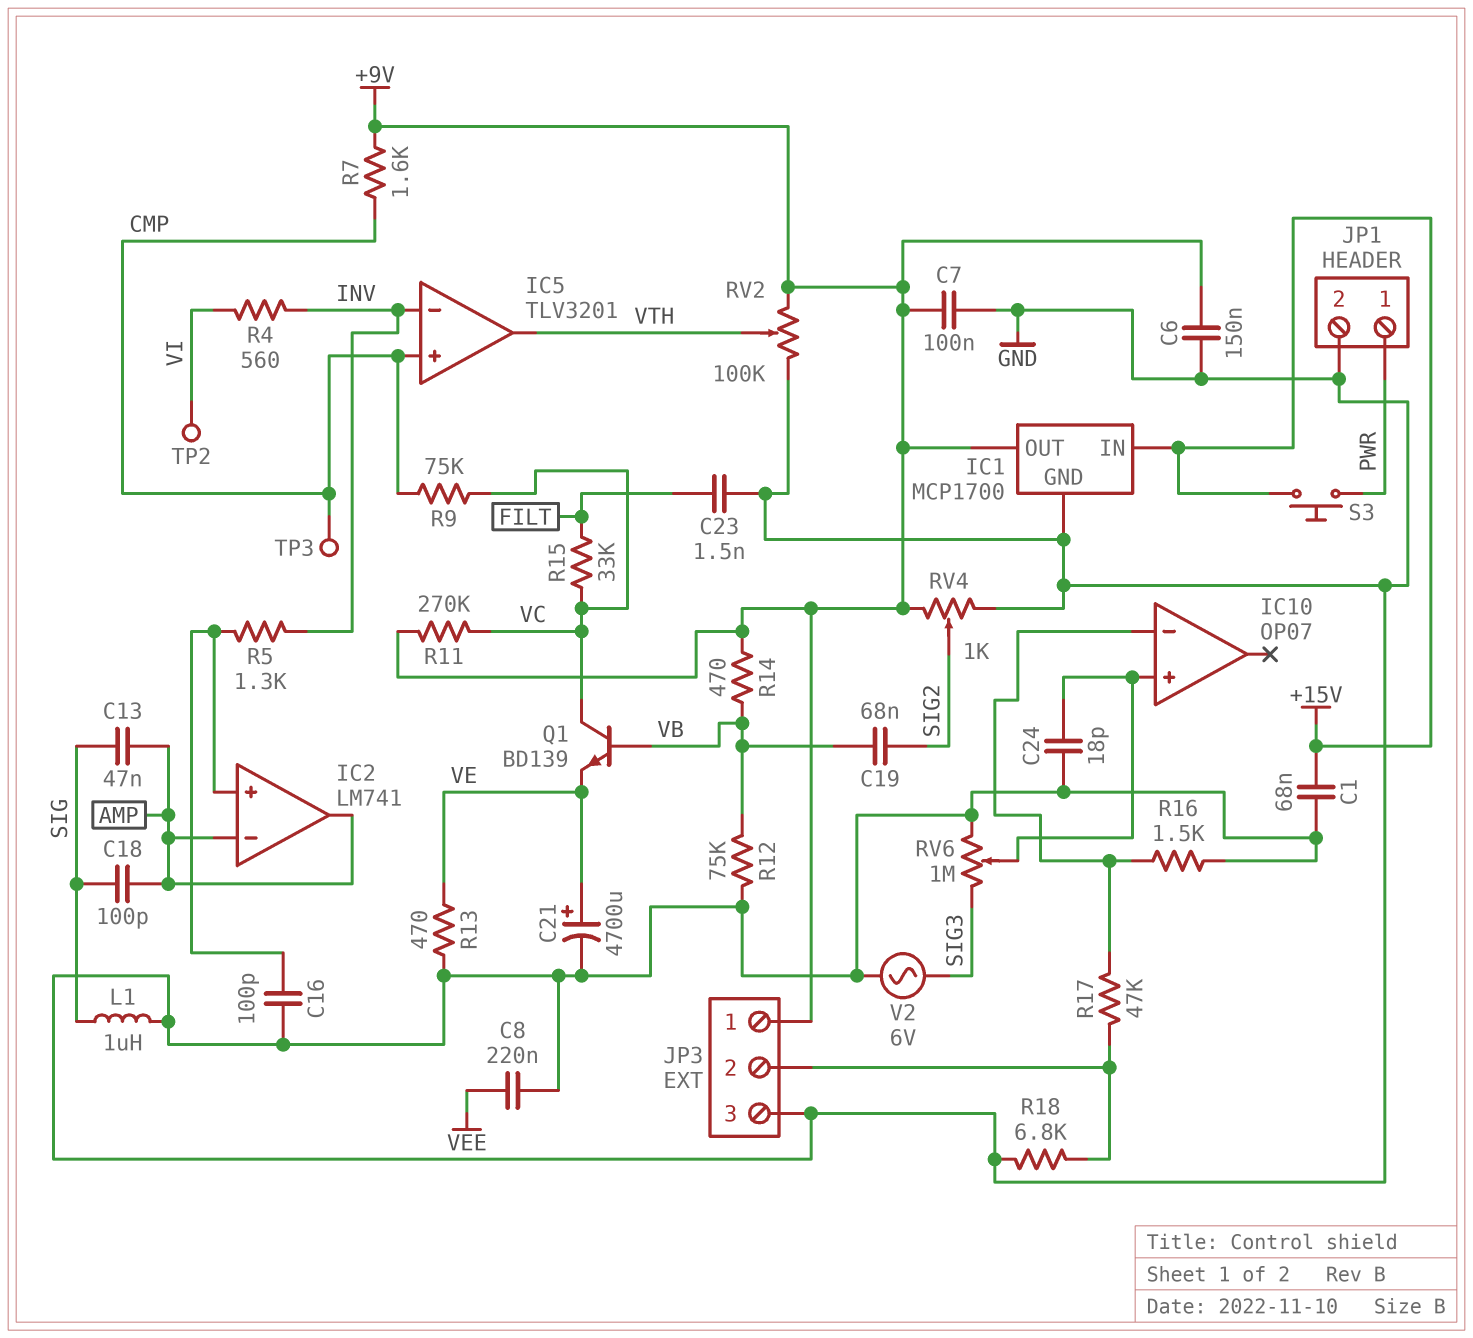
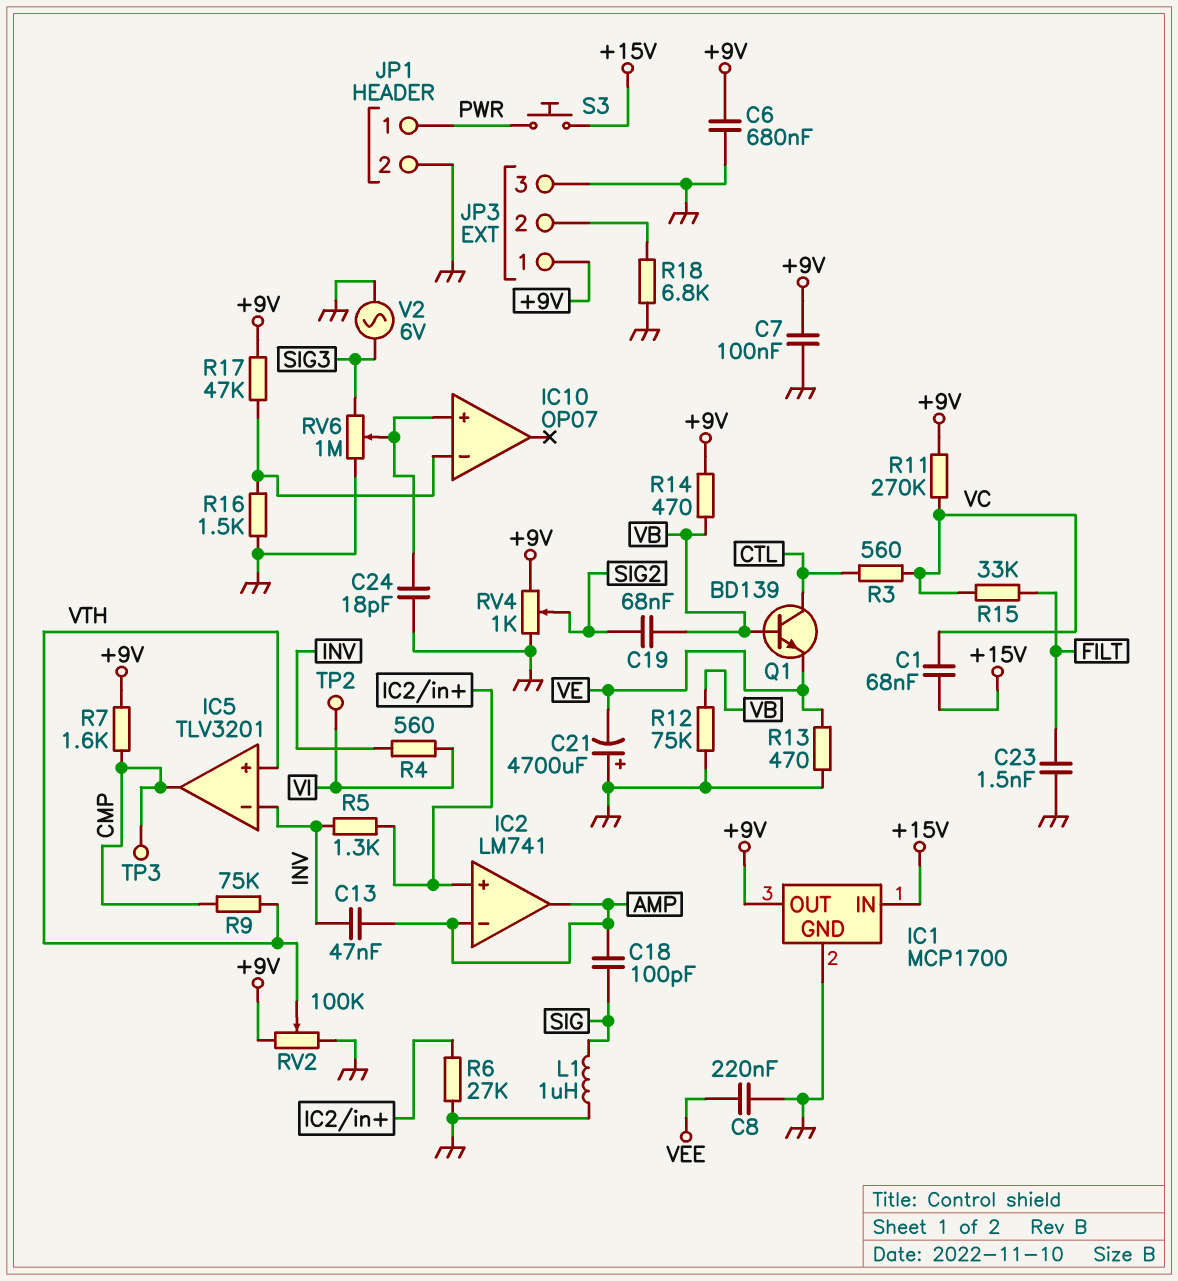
C1: 68nF (+15V, GND) -> 68nF (+15V, VC)
C6: 150nF (+9V, GND) -> 680nF (+9V, GND)
C13: 47nF (AMP, SIG) -> 47nF (AMP, INV)
C16: 100pF (GND, IC2/in+) -> none
C21: 4700uF (plus VE, minus GND) -> 4700uF (plus GND, minus VE)
IC5 pin in+: CMP -> VTH
IC5 pin out: VTH -> CMP
Q1: NPN BD139 (B VB, C VC, E VE) -> NPN BD139 (B VB, C CTL, E VE)
R3: none -> 560 (CTL, VC)
R6: none -> 27k (GND, IC2/in+)
R9: 75k (CMP, VC) -> 75k (CMP, VTH)
R17: 47k (IC10/in-, JP3/2) -> 47k (+9V, IC10/in-)

